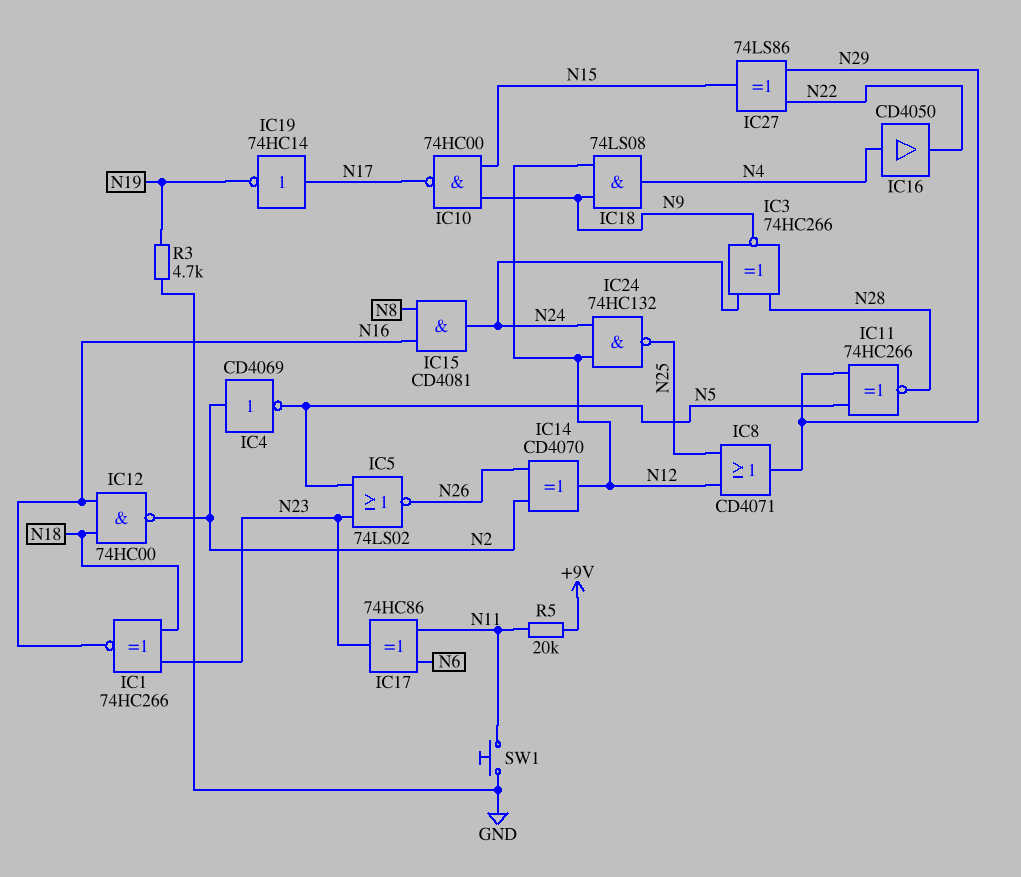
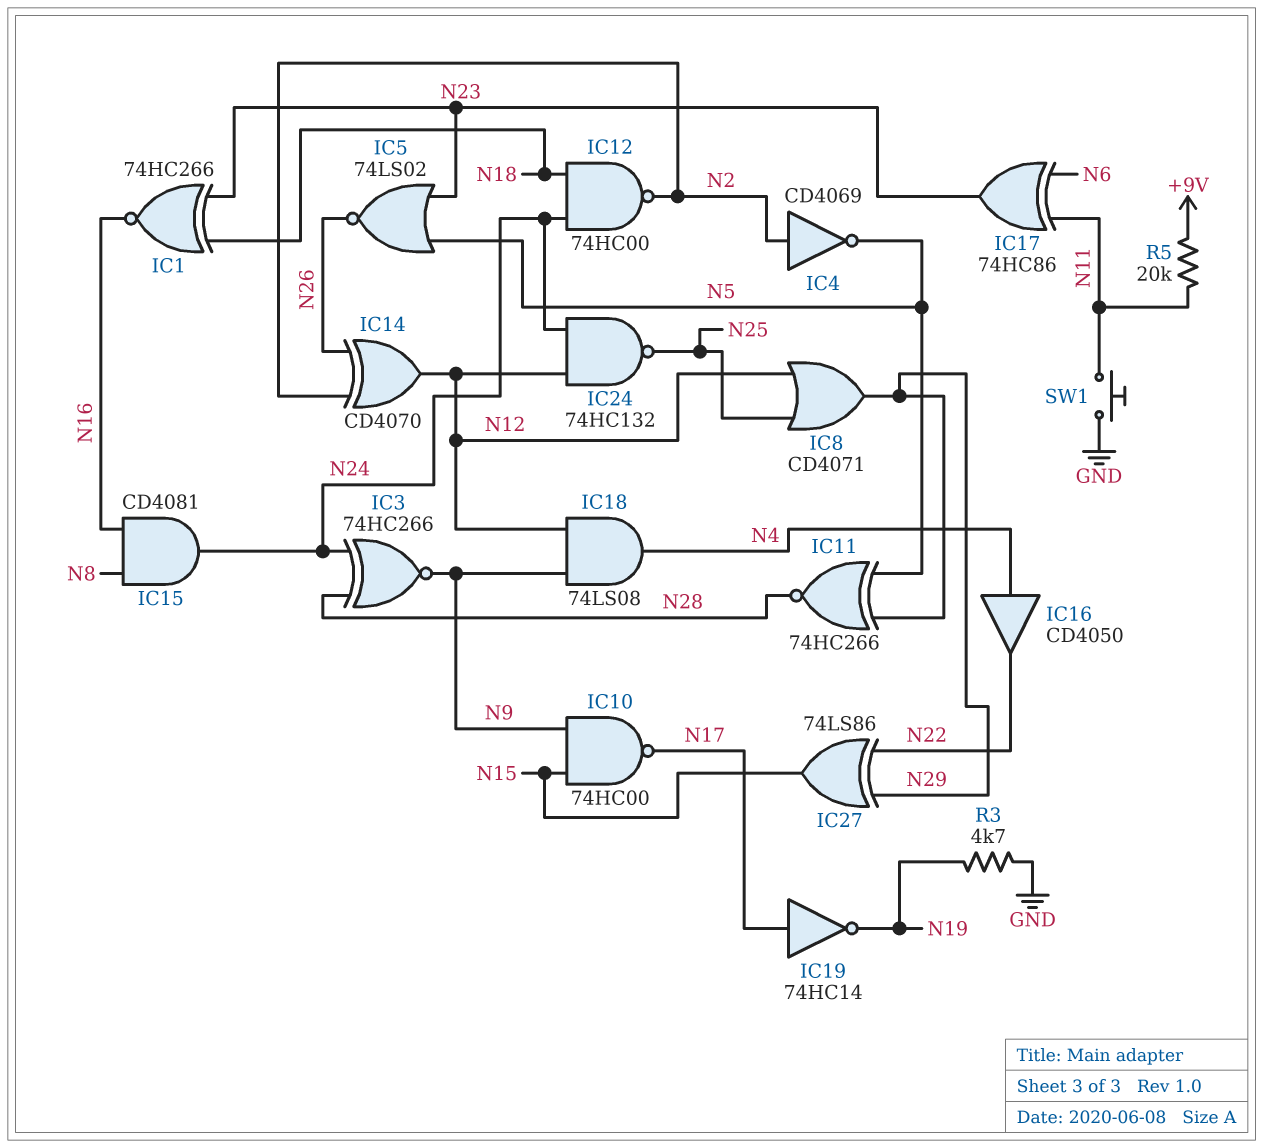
IC12: NAND 74HC00 (in N16, in N18, out N2) -> NAND 74HC00 (in N18, in N24, out N2)

